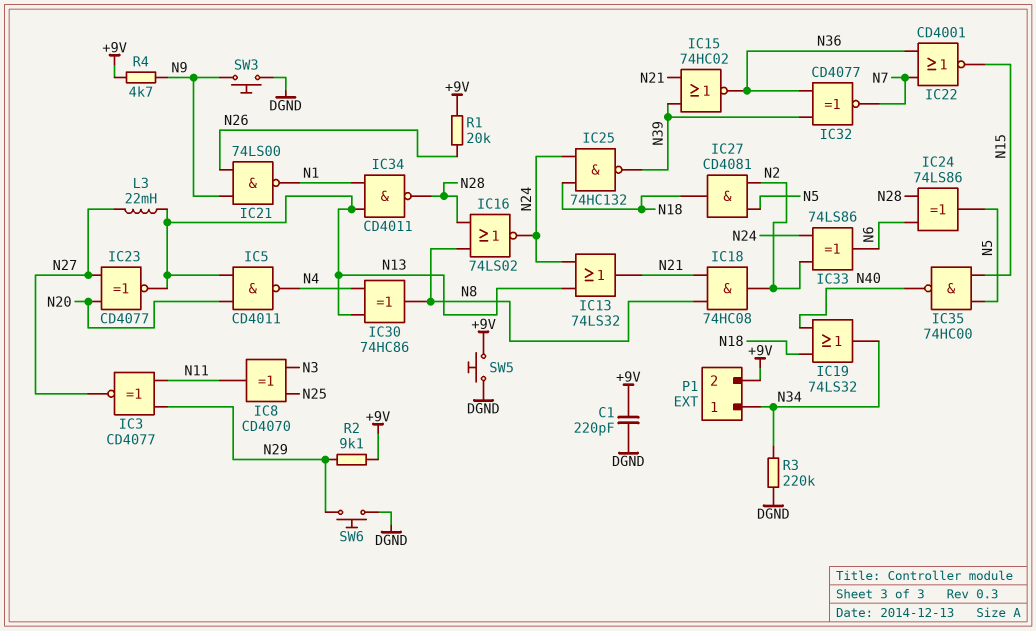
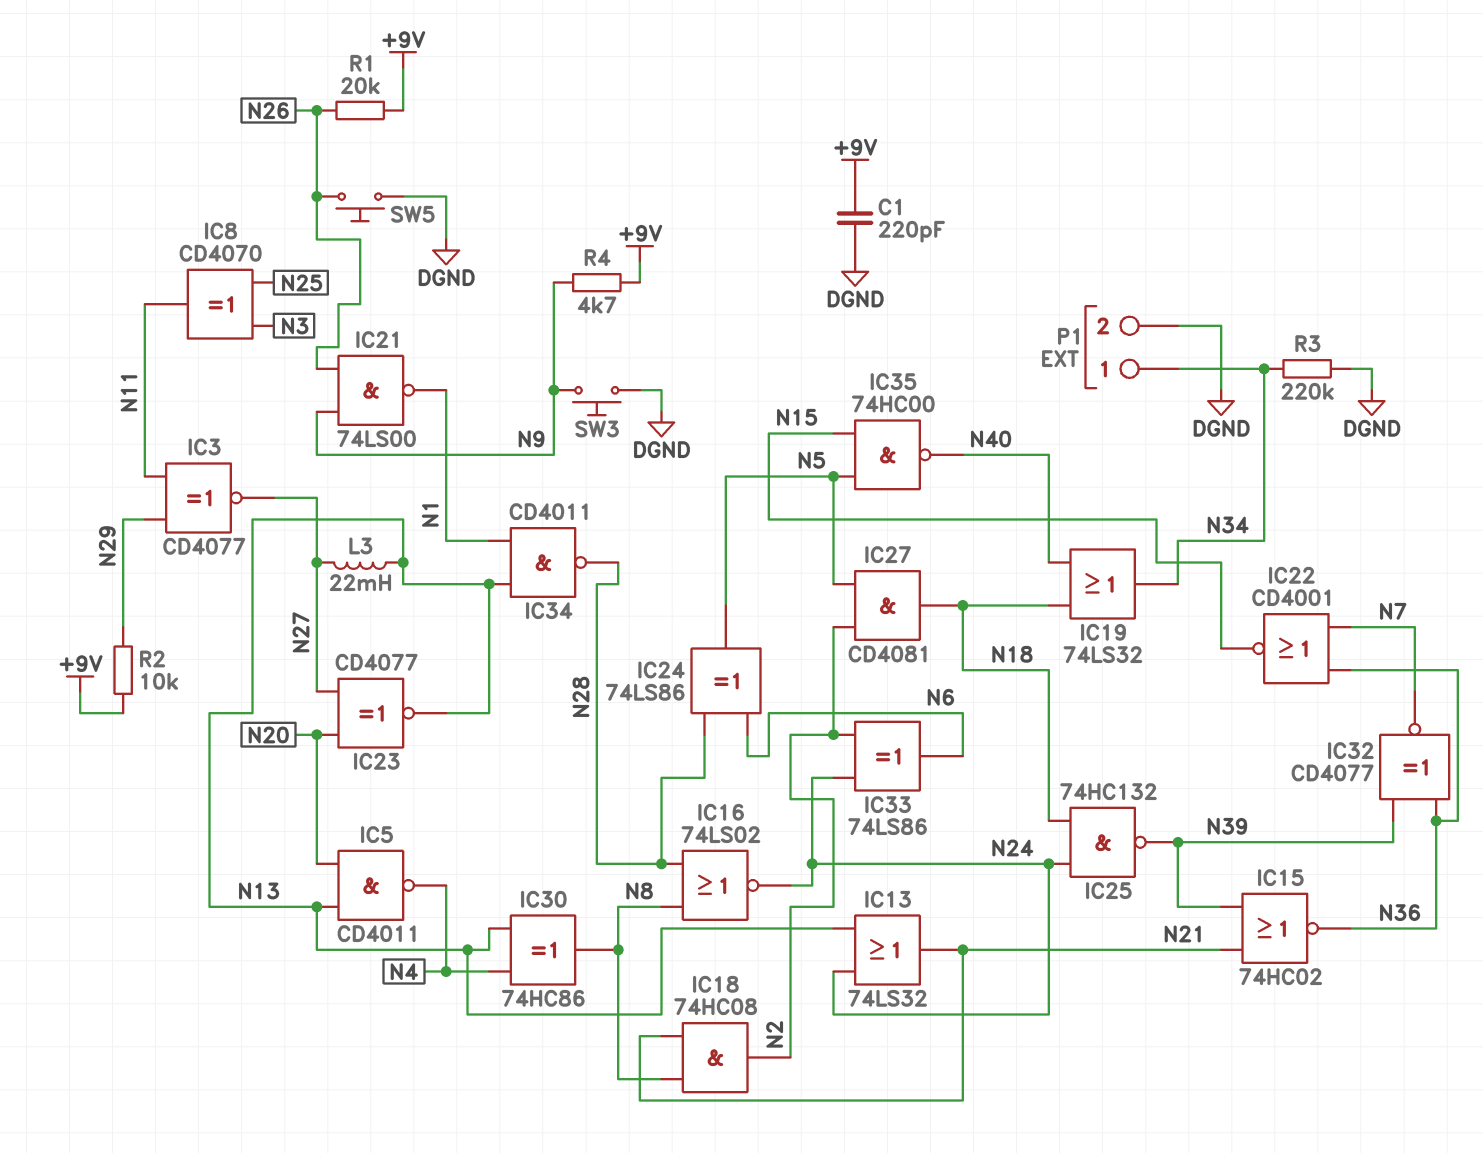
P1 pin 2: +9V -> DGND
R2: 9.1k (+9V, N29) -> 10k (+9V, N29)
SW5: button (+9V, DGND) -> button (DGND, N26)
SW6: button (DGND, N29) -> none

